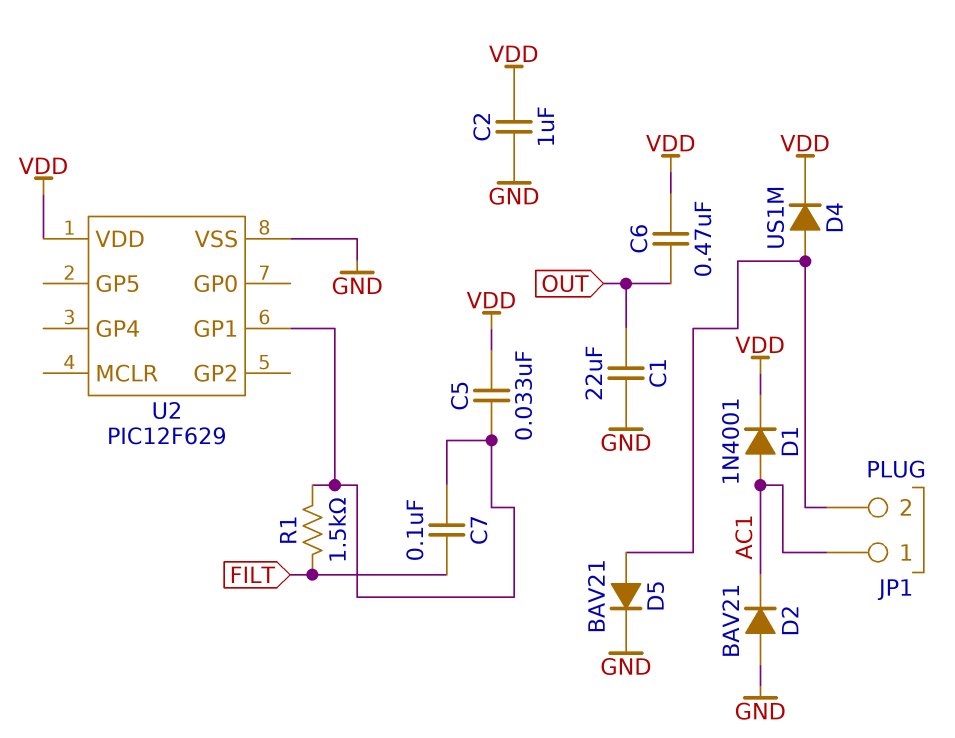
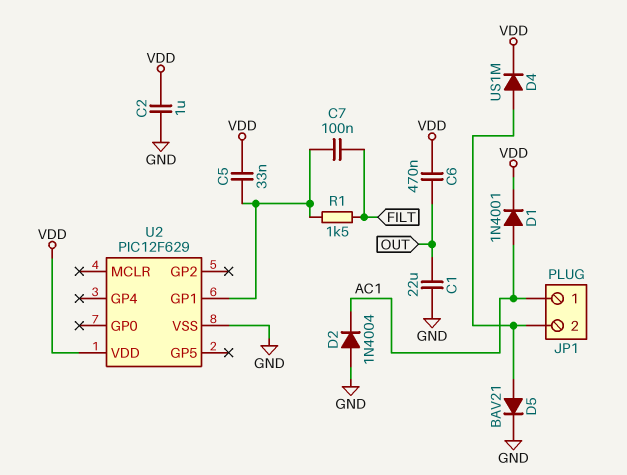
D2: diode BAV21 (A GND, K AC1) -> diode 1N4004 (A GND, K AC1)

